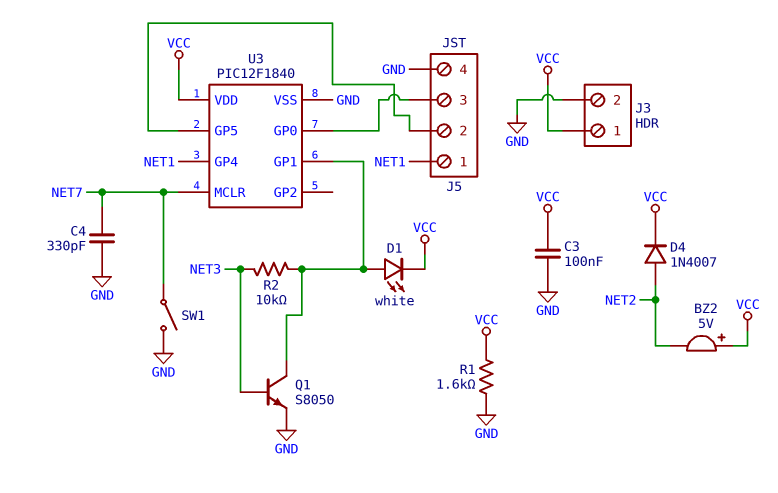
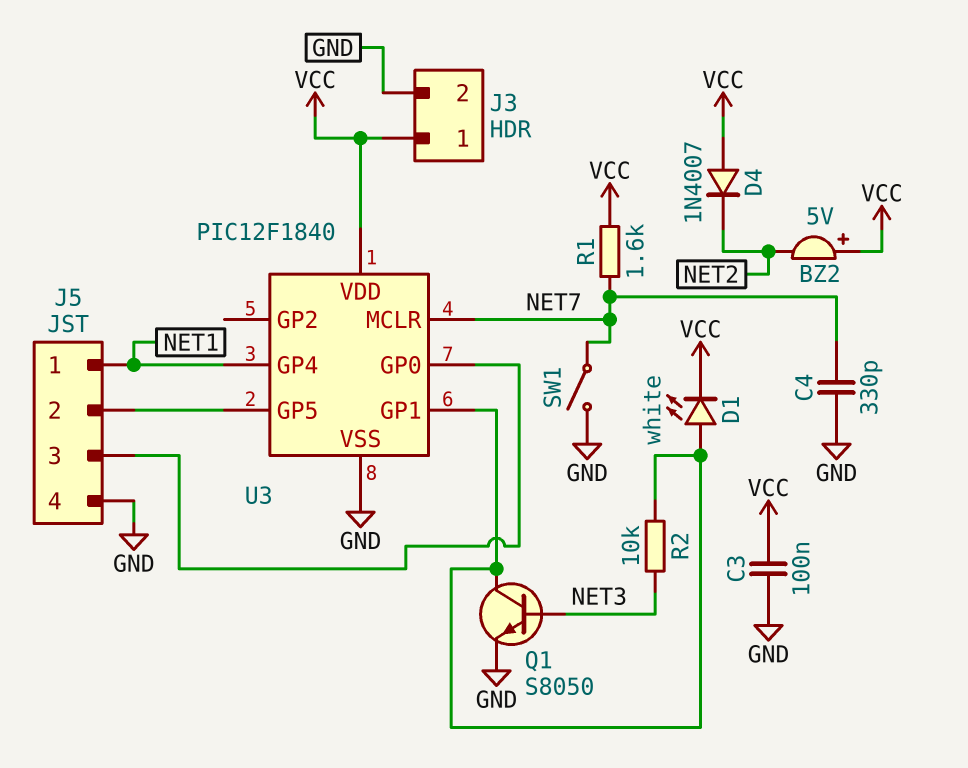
D4: diode 1N4007 (A NET2, K VCC) -> diode 1N4007 (A VCC, K NET2)
R1: 1.6k (GND, VCC) -> 1.6k (NET7, VCC)

